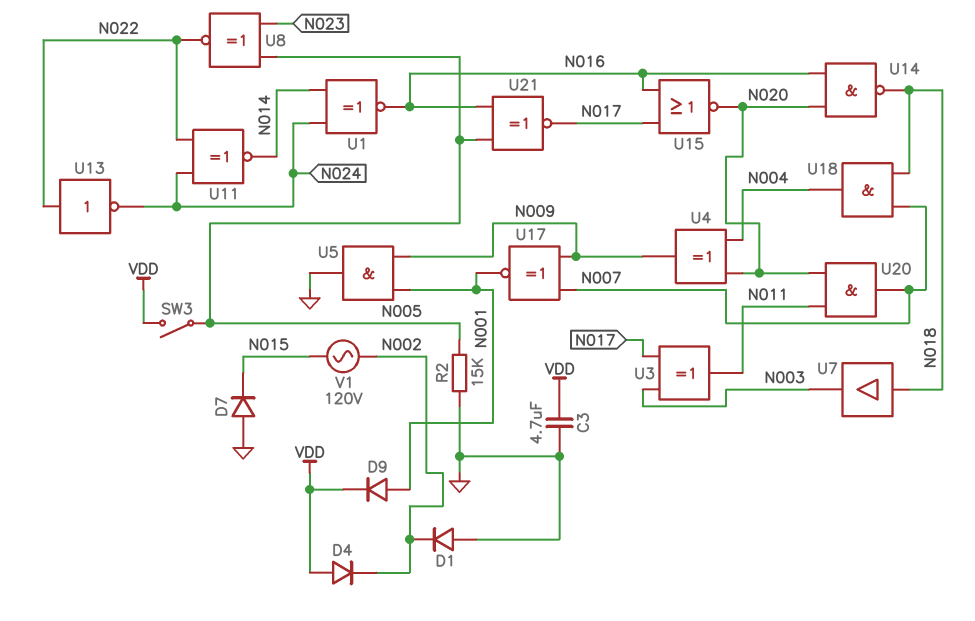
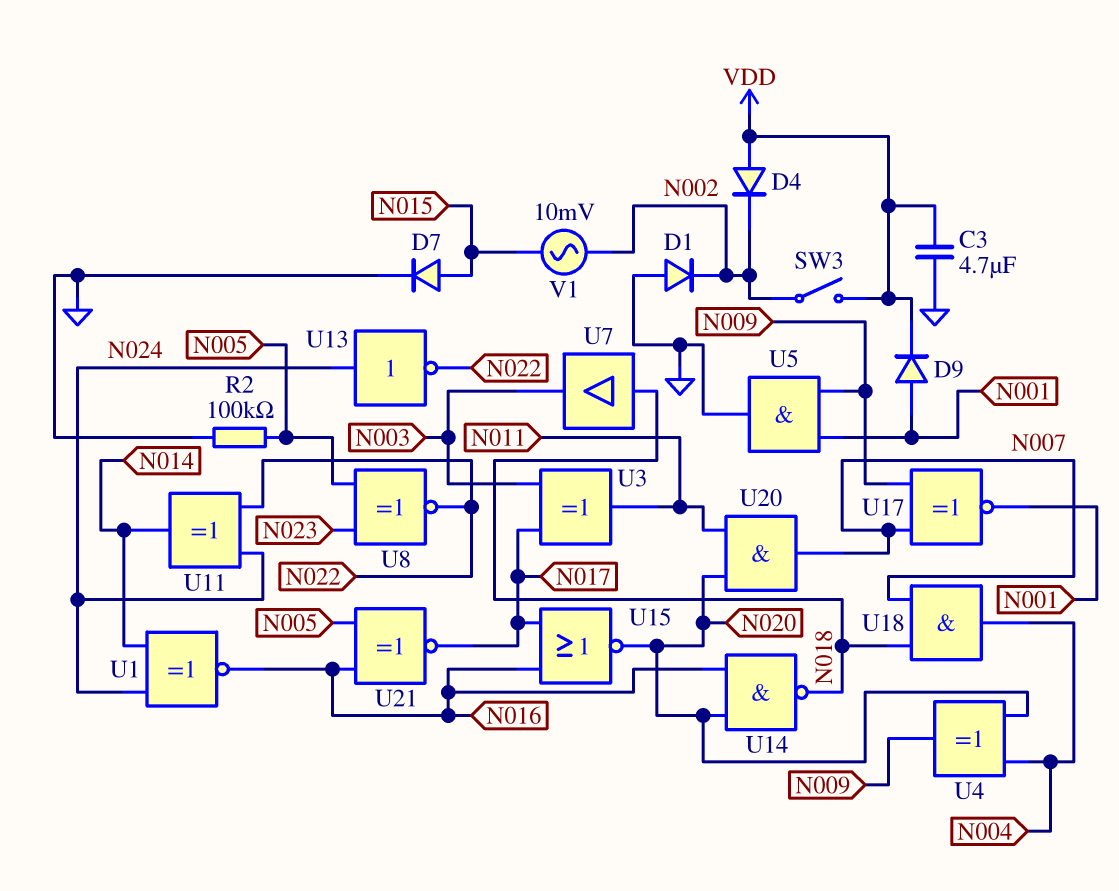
D7: diode (A GND, K N015) -> diode (A N015, K GND)
R2: 15k (GND, N005) -> 100k (GND, N005)
SW3: switch (N005, VDD) -> switch (N002, VDD)
U11: XNOR (in N022, in N024, out N014) -> XOR (in N022, in N024, out N014)
U13: NOT (in N022, out N024) -> NOT (in N024, out N022)
V1: AC 120V (N002, N015) -> AC 10mV (N002, N015)

